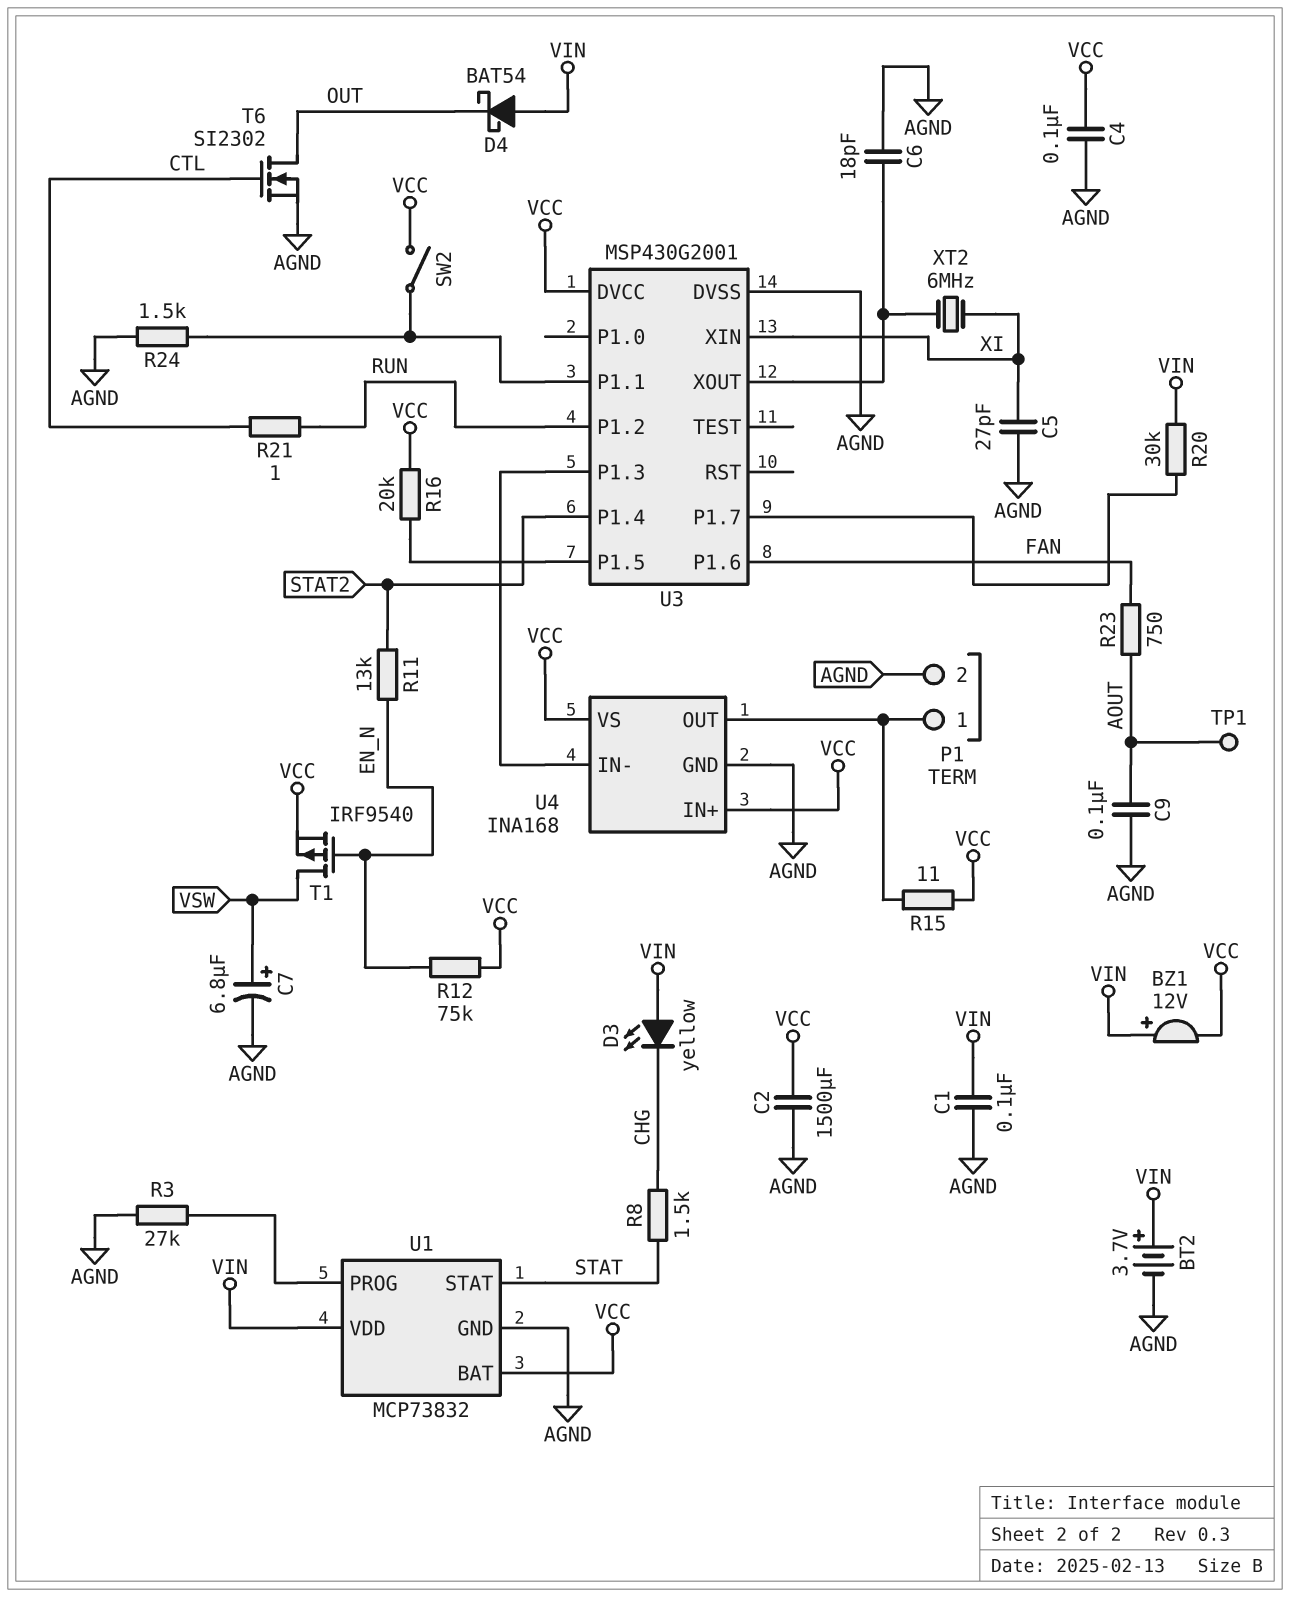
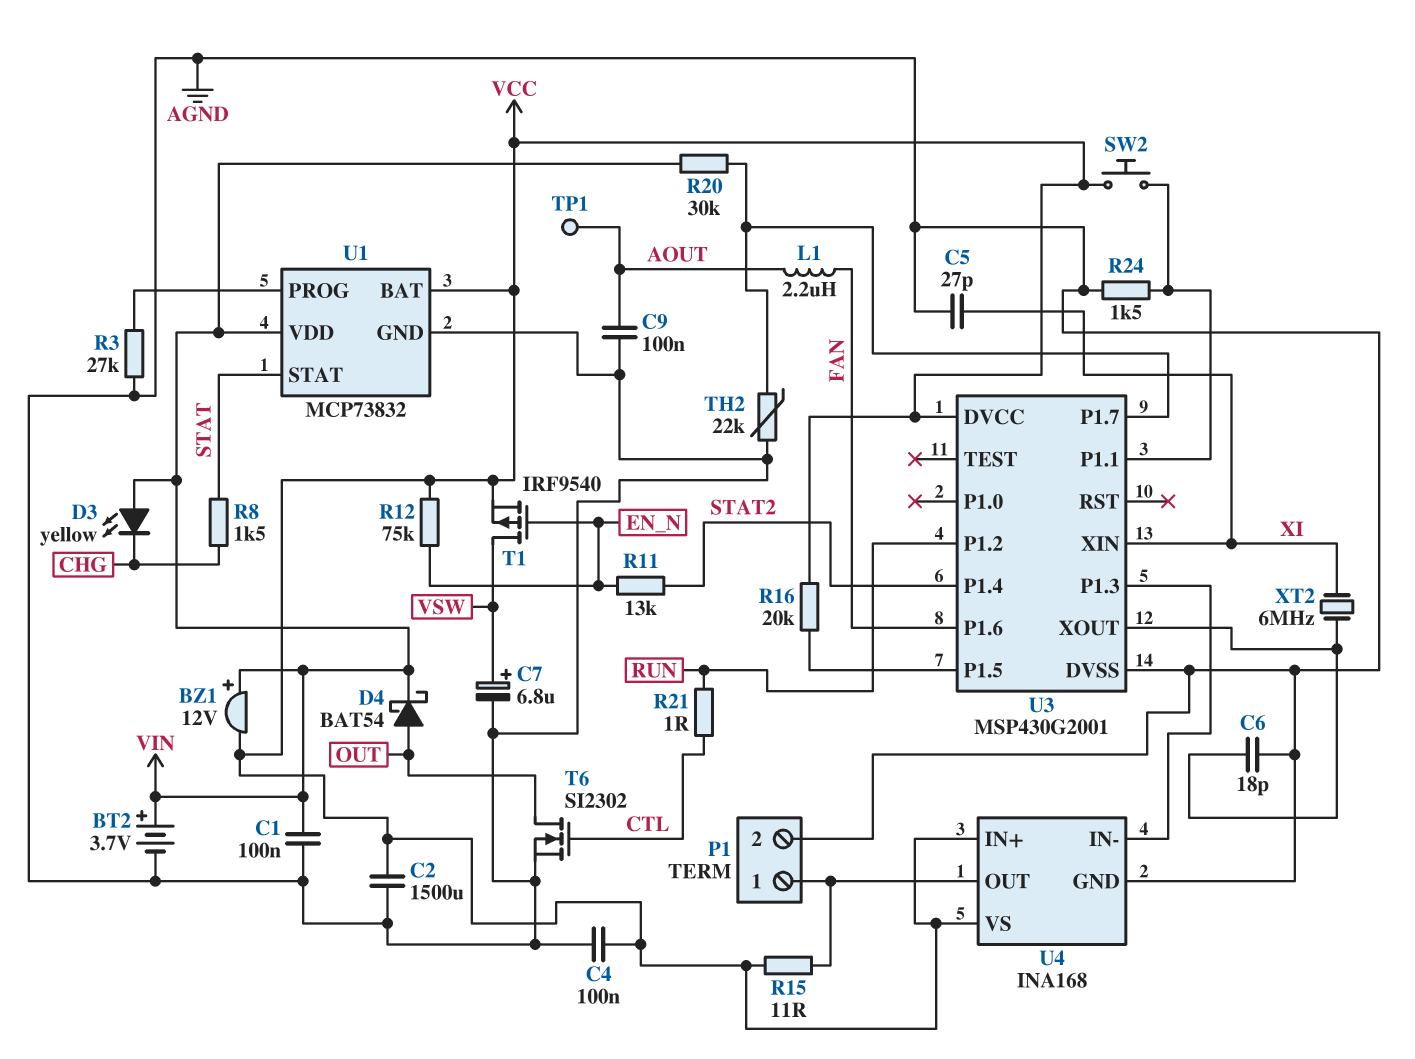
D4: schottky BAT54 (A VIN, K OUT) -> schottky BAT54 (A OUT, K VIN)
L1: none -> 2.2uH (AOUT, FAN)
R23: 750 (AOUT, FAN) -> none
SW2: switch (U3/P1.1, VCC) -> button (U3/P1.1, VCC)
TH2: none -> 22k (AGND, U3/P1.7)

